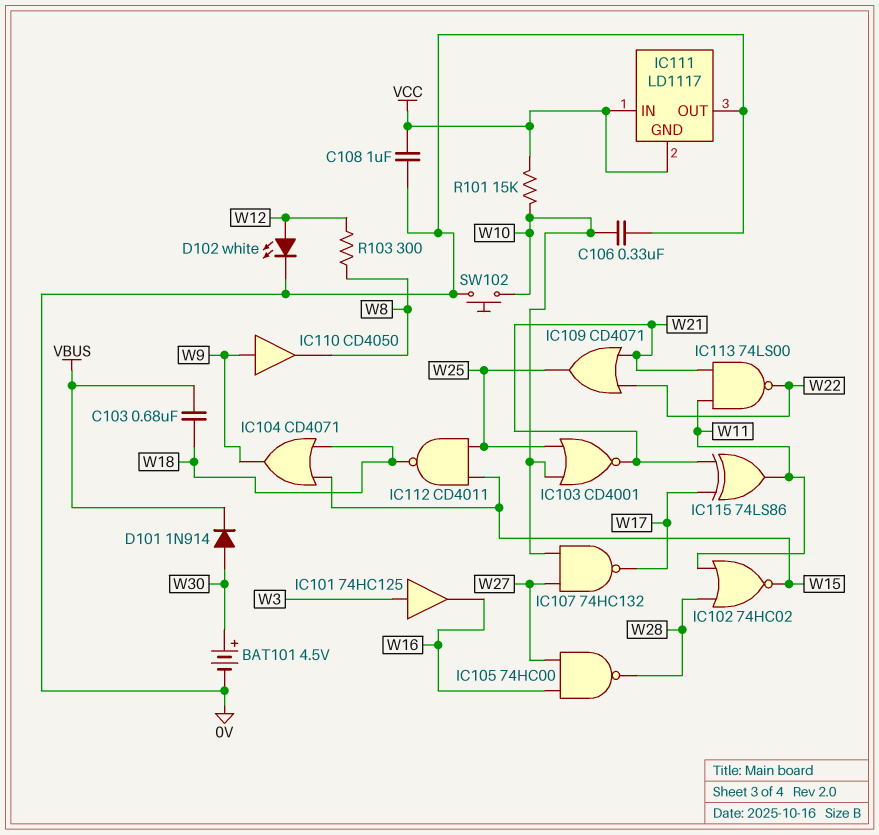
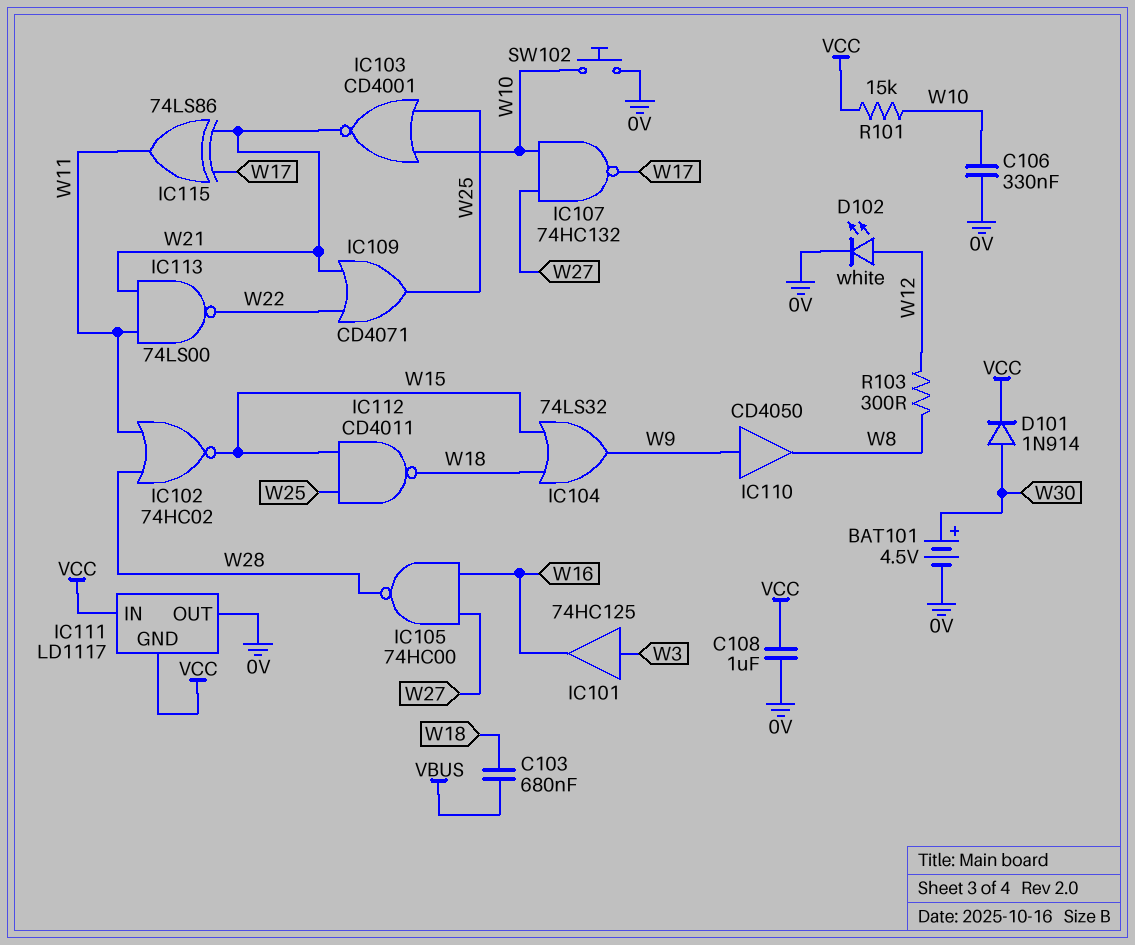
D101: diode 1N914 (A W30, K VBUS) -> diode 1N914 (A W30, K VCC)
IC104: OR CD4071 (in W15, in W18, out W9) -> OR 74LS32 (in W15, in W18, out W9)

